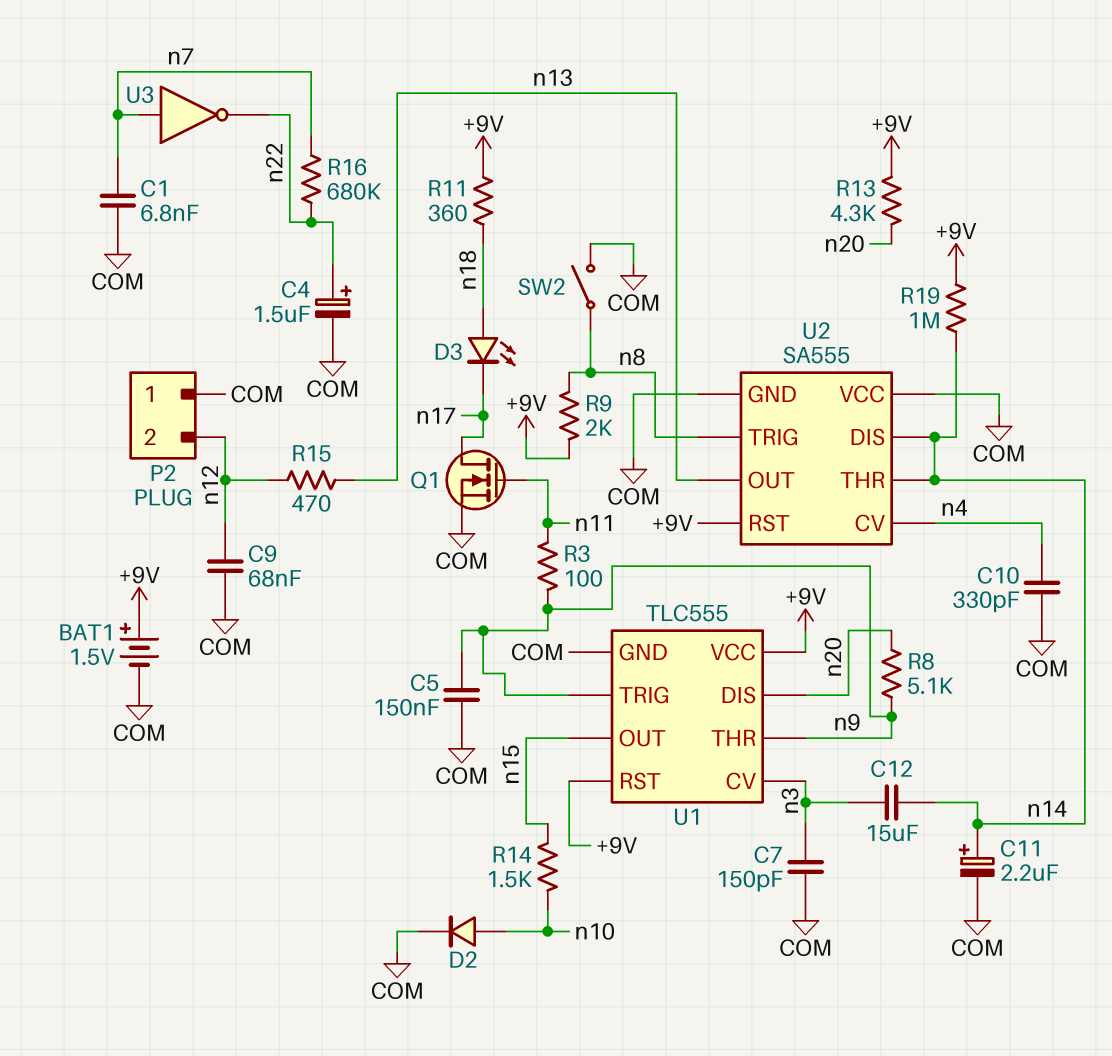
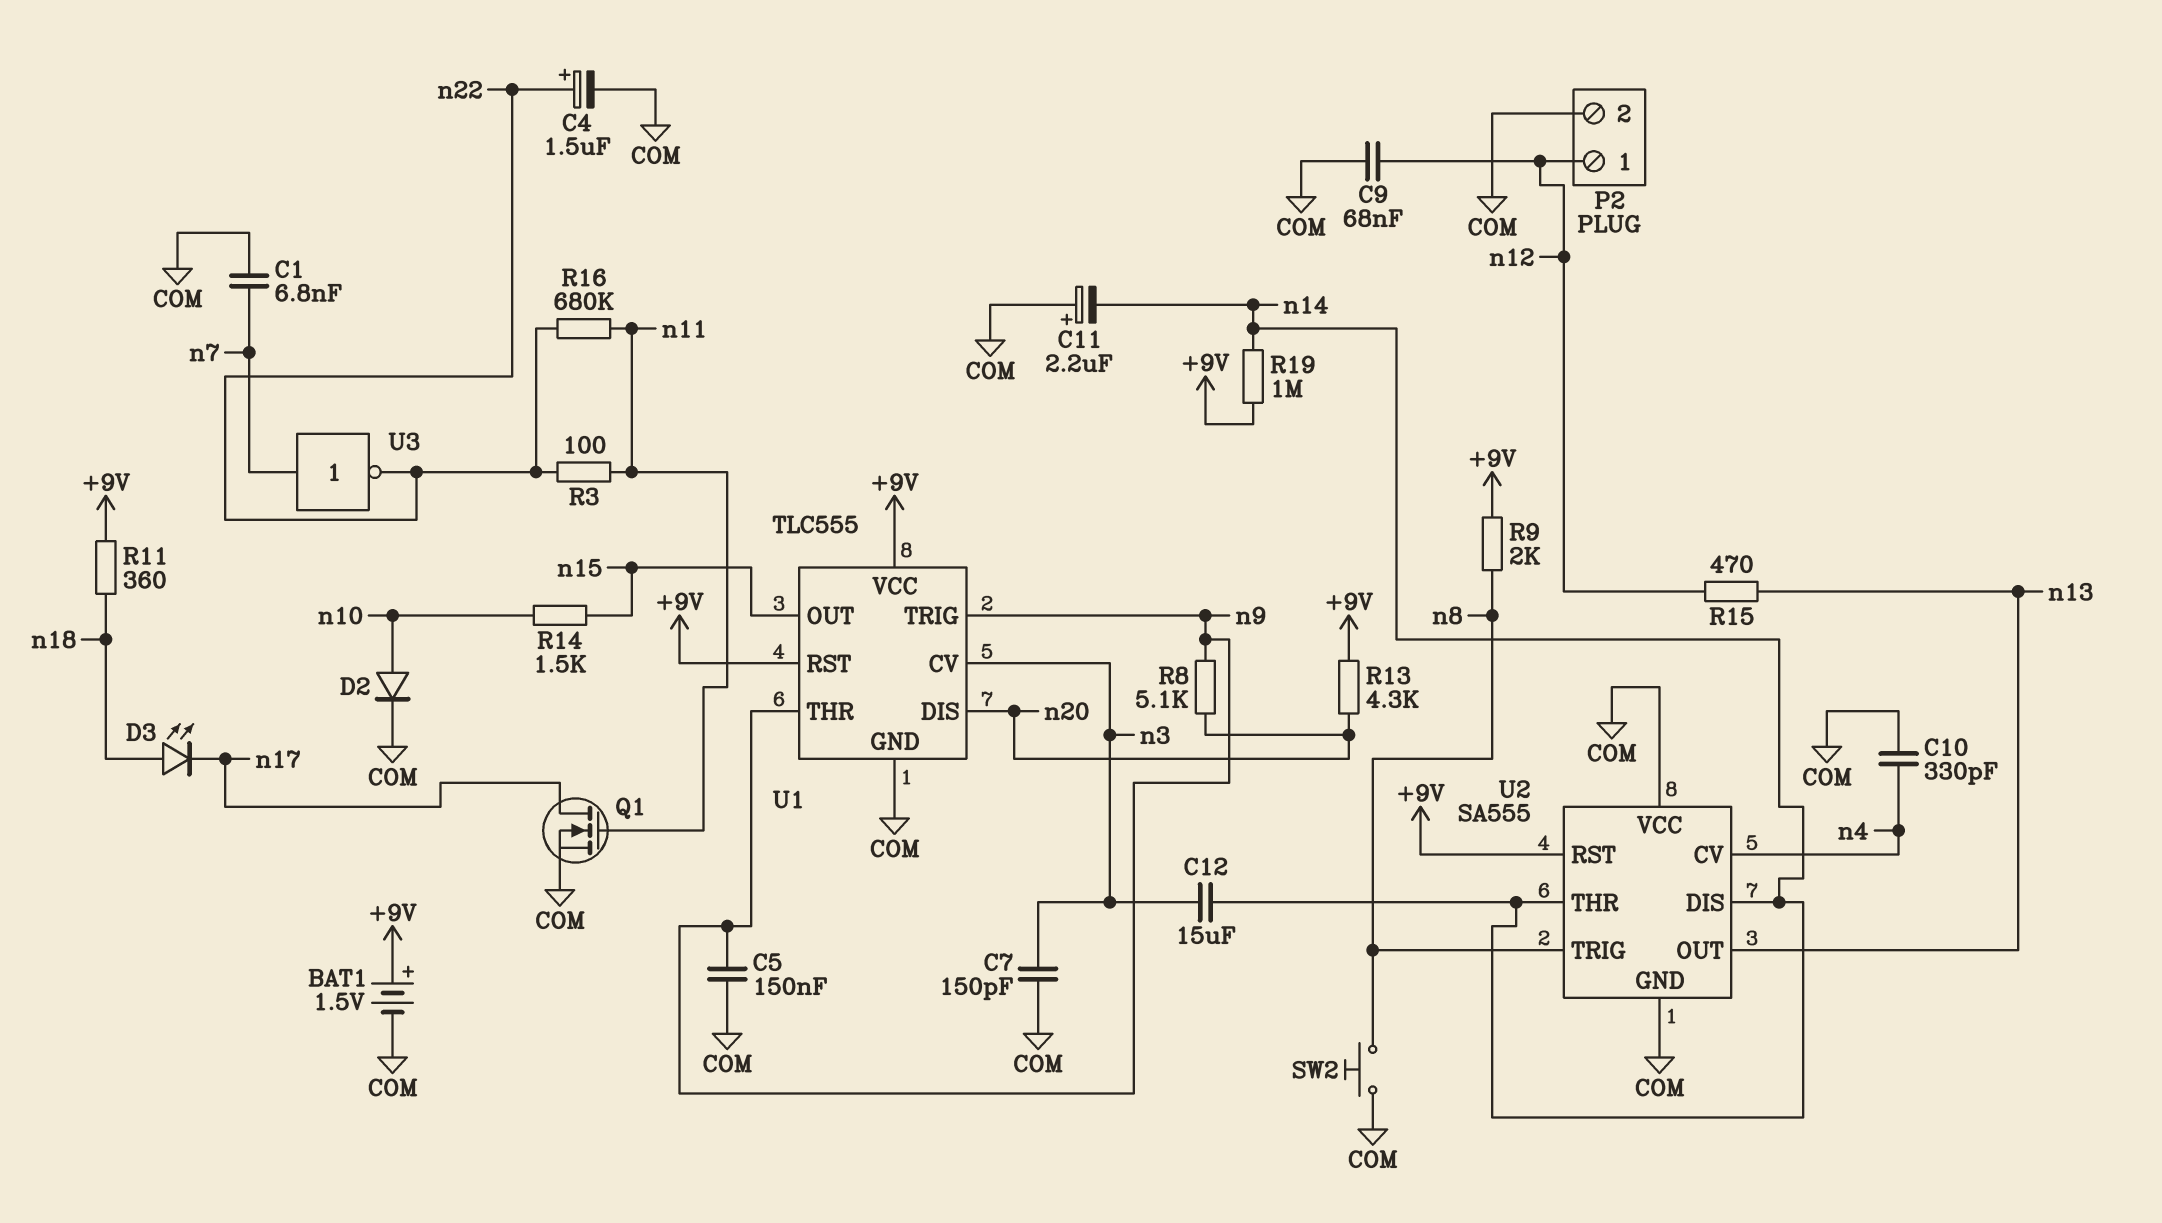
C11: 2.2uF (plus n14, minus COM) -> 2.2uF (plus COM, minus n14)
P2 pin 1: COM -> n12
P2 pin 2: n12 -> COM
R3: 100 (n9, n11) -> 100 (n11, n22)
R16: 680k (n7, n22) -> 680k (n11, n22)
SW2: switch (COM, n8) -> button (COM, n8)

